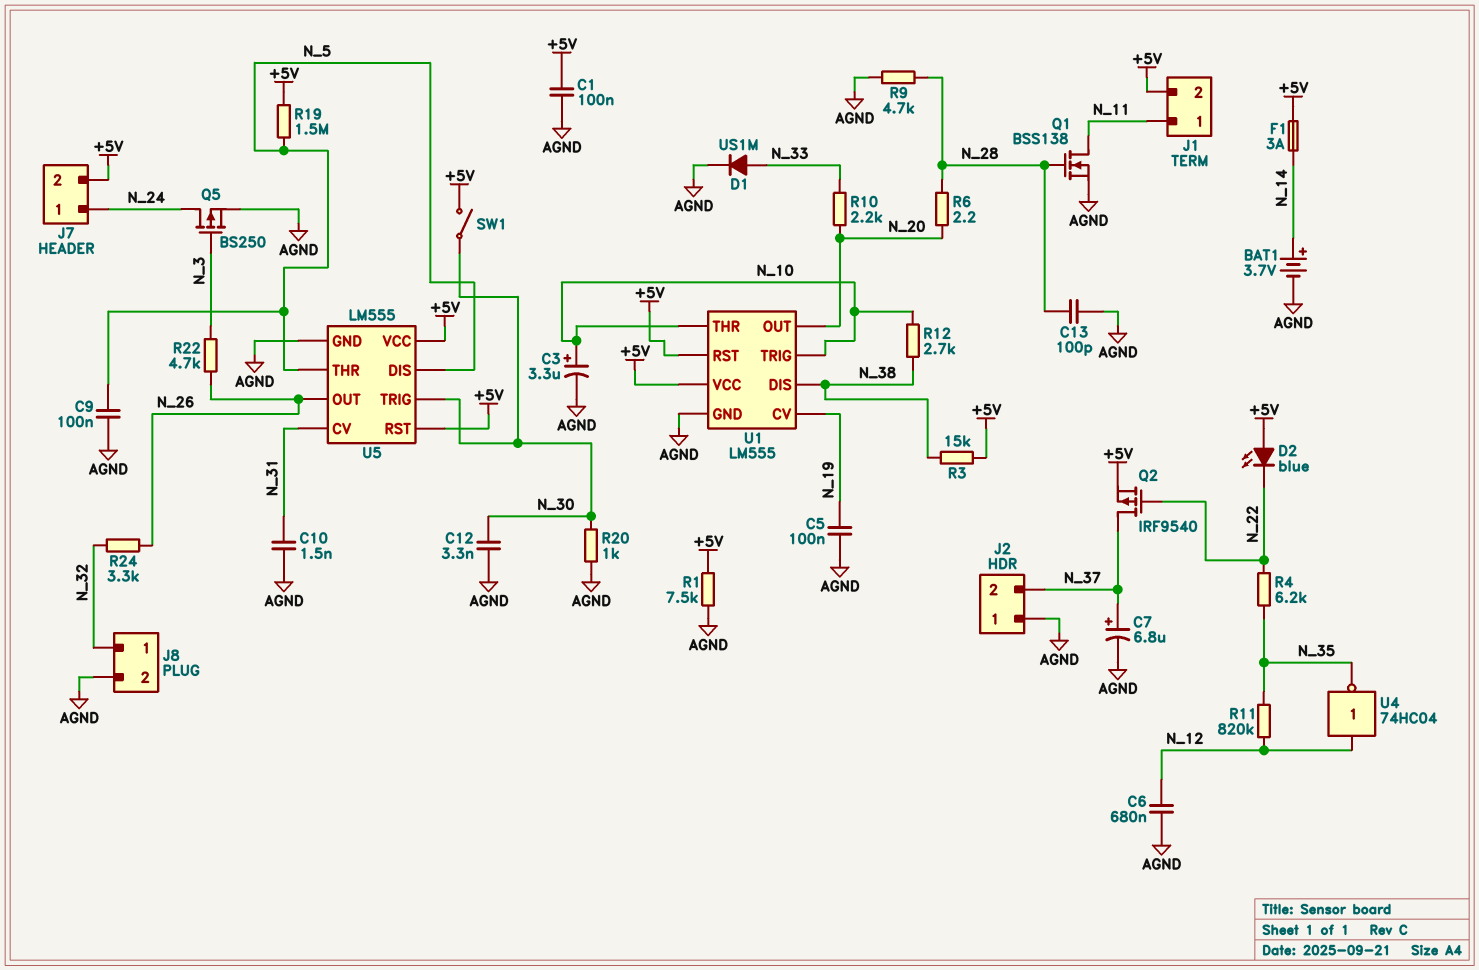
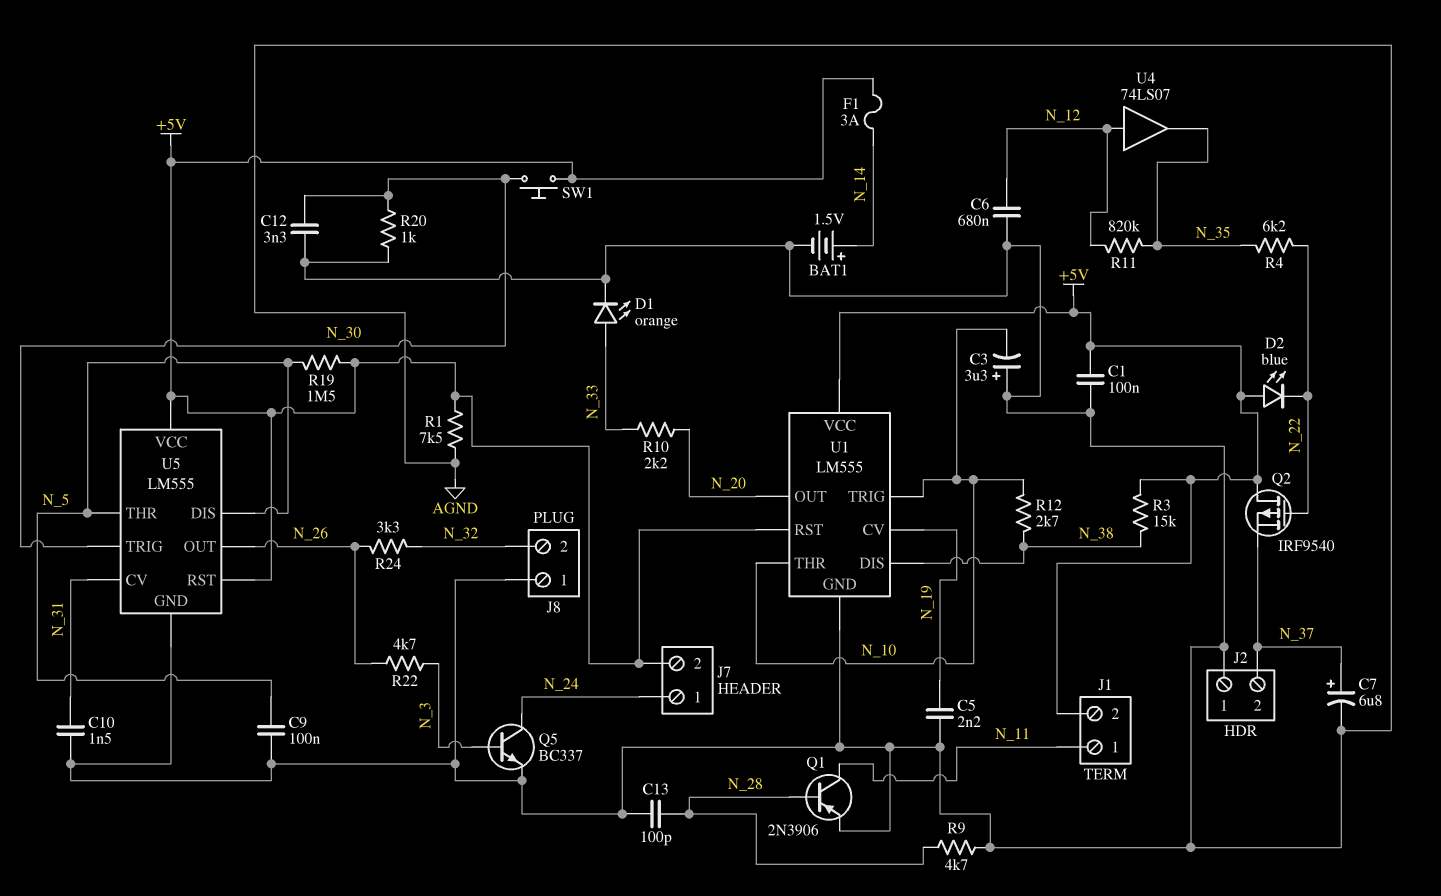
BAT1: 3.7V (plus N_14, minus AGND) -> 1.5V (plus N_14, minus AGND)
C3: 3.3uF (plus N_10, minus AGND) -> 3.3uF (plus AGND, minus N_10)
C5: 100nF (AGND, N_19) -> 2.2nF (AGND, N_19)
D1: diode US1M (A N_33, K AGND) -> LED orange (A N_33, K AGND)
J8 pin 1: N_32 -> AGND
J8 pin 2: AGND -> N_32
Q1: NMOS BSS138 (G N_28, D N_11, S AGND) -> PNP 2N3906 (B N_28, C N_11, E AGND)
Q2: PMOS IRF9540 (G N_22, D N_37, S +5V) -> PMOS IRF9540 (G N_22, D +5V, S N_37)
Q5: PMOS BS250 (G N_3, D N_24, S AGND) -> NPN BC337 (B N_3, C N_24, E AGND)
R6: 2.2 (N_20, N_28) -> none
SW1: switch (+5V, N_30) -> button (+5V, N_30)
U4: NOT 74HC04 (in N_12, out N_35) -> buffer 74LS07 (in N_12, out N_35)

